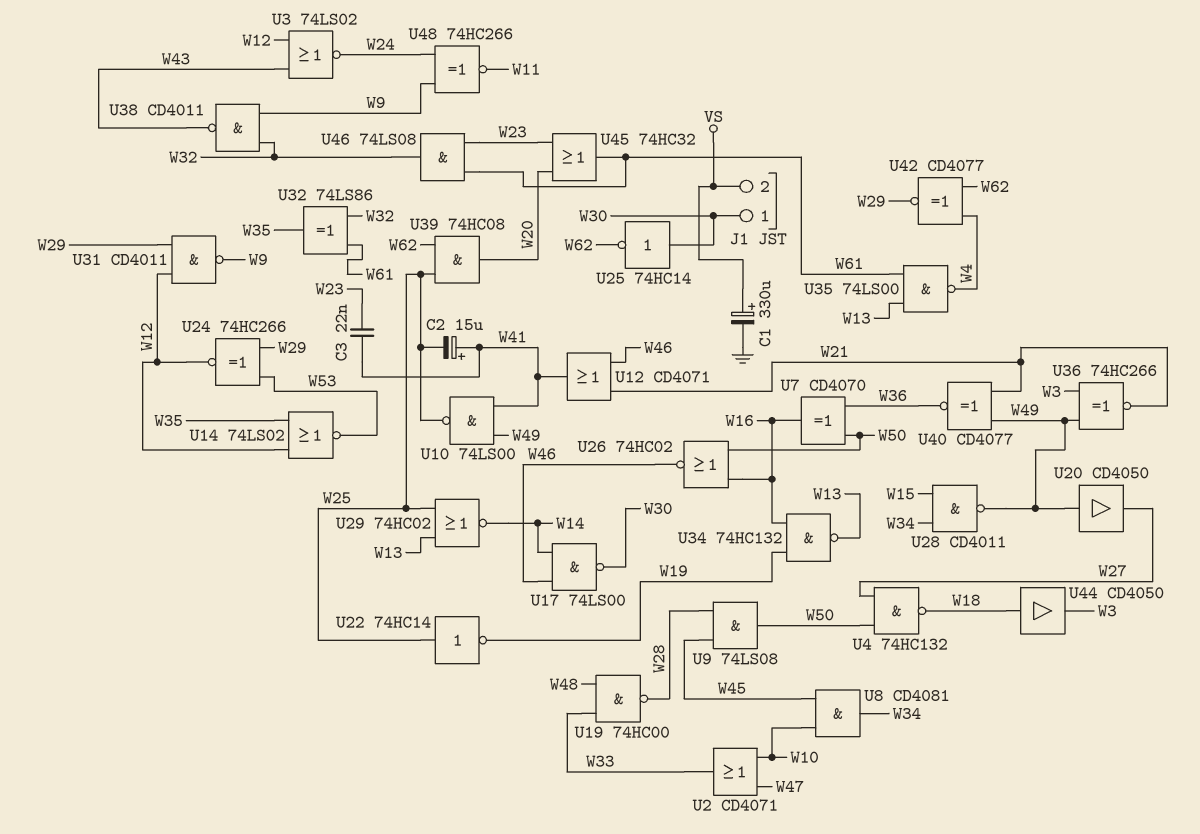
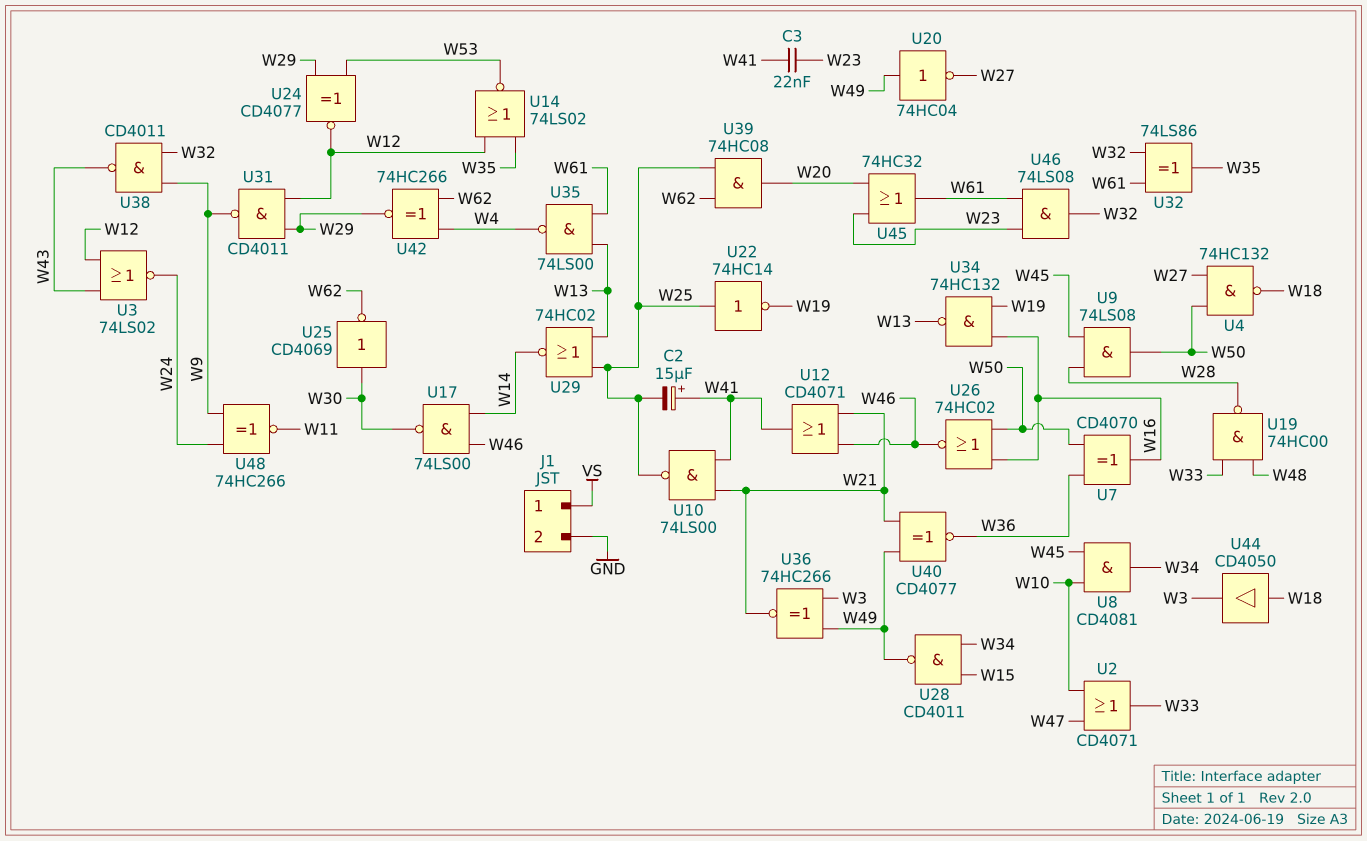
C1: 330uF (plus VS, minus GND) -> none
J1 pin 1: W30 -> VS
J1 pin 2: VS -> GND
U10: NAND 74LS00 (in W41, in W49, out W25) -> NAND 74LS00 (in W21, in W41, out W25)
U20: buffer CD4050 (in W49, out W27) -> NOT 74HC04 (in W49, out W27)
U24: XNOR 74HC266 (in W29, in W53, out W12) -> XNOR CD4077 (in W29, in W53, out W12)
U25: NOT 74HC14 (in W30, out W62) -> NOT CD4069 (in W30, out W62)
U42: XNOR CD4077 (in W4, in W62, out W29) -> XNOR 74HC266 (in W4, in W62, out W29)

